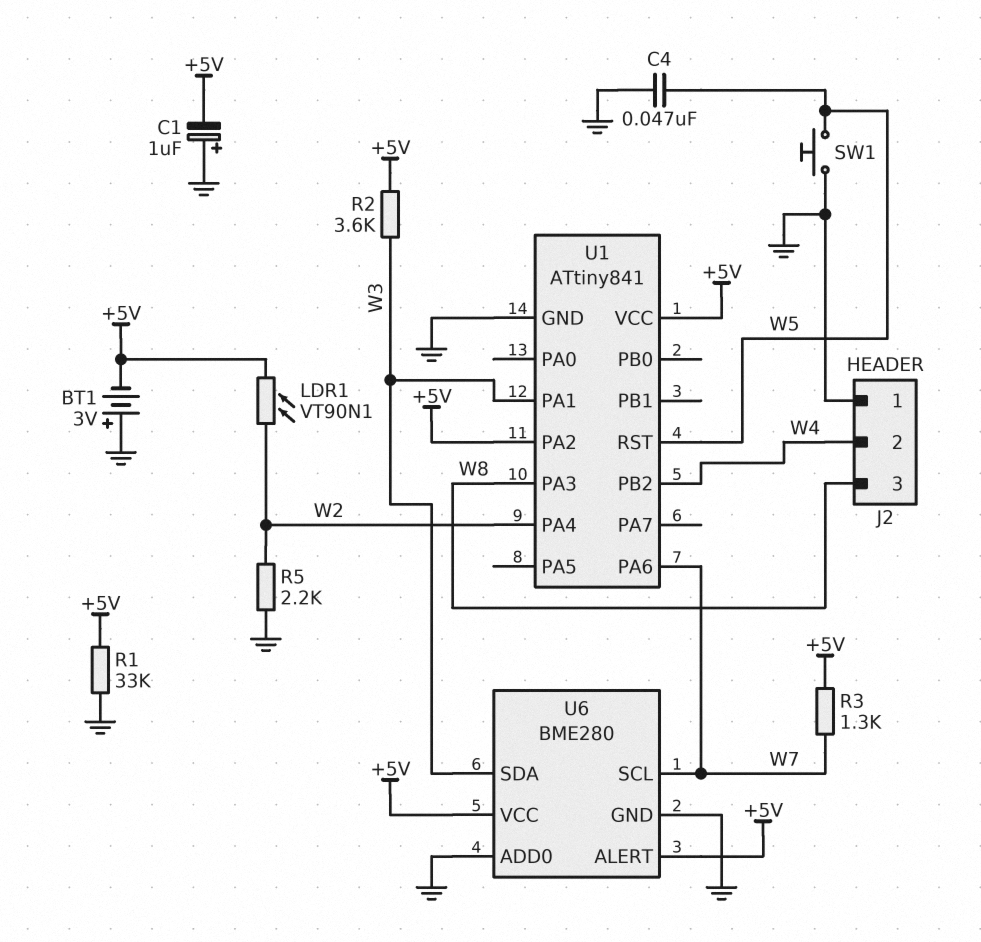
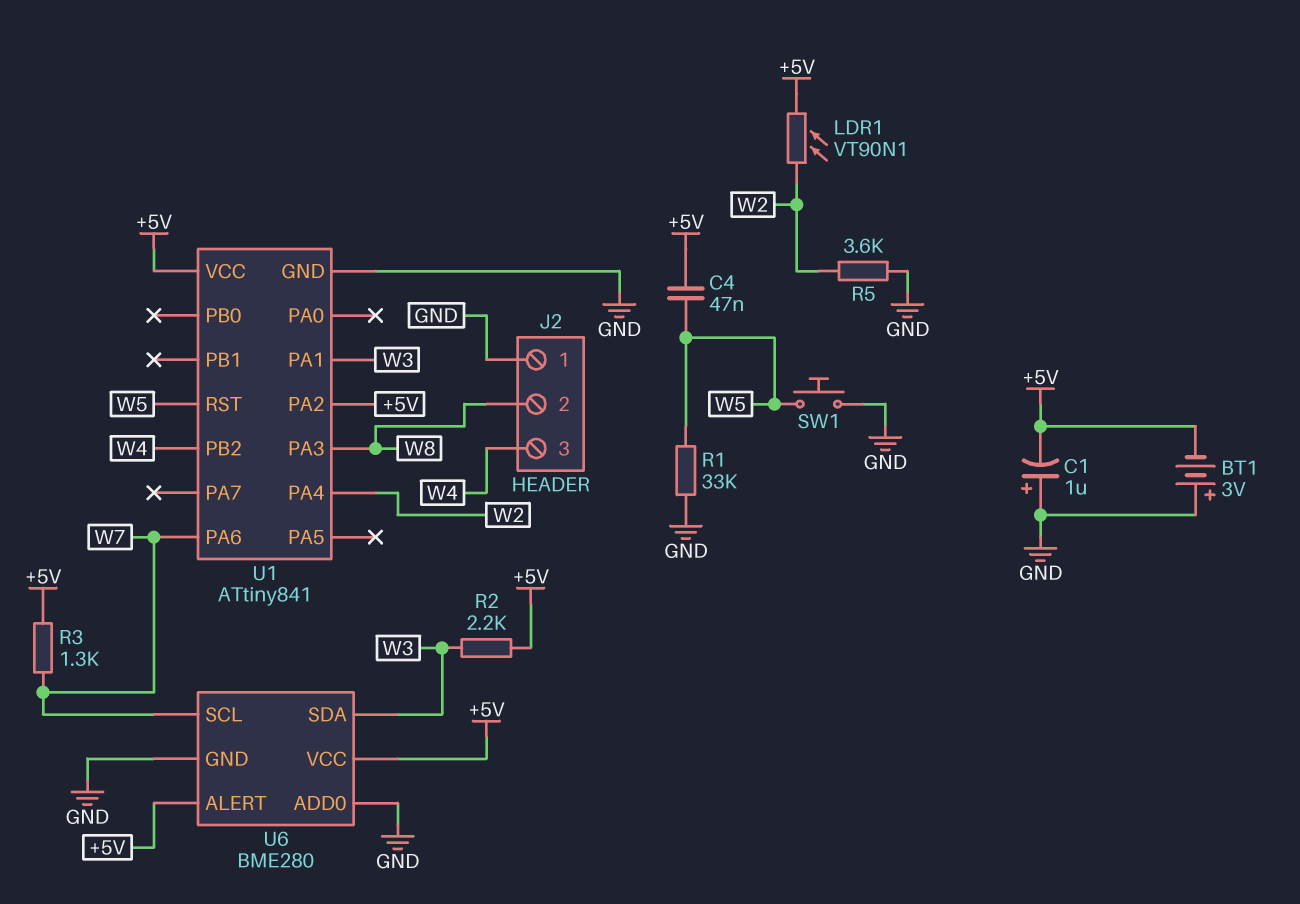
C4: 47nF (GND, W5) -> 47nF (+5V, W5)
J2 pin 2: W4 -> W8
J2 pin 3: W8 -> W4
R1: 33k (+5V, GND) -> 33k (GND, W5)
R2: 3.6k (+5V, W3) -> 2.2k (+5V, W3)
R5: 2.2k (GND, W2) -> 3.6k (GND, W2)

